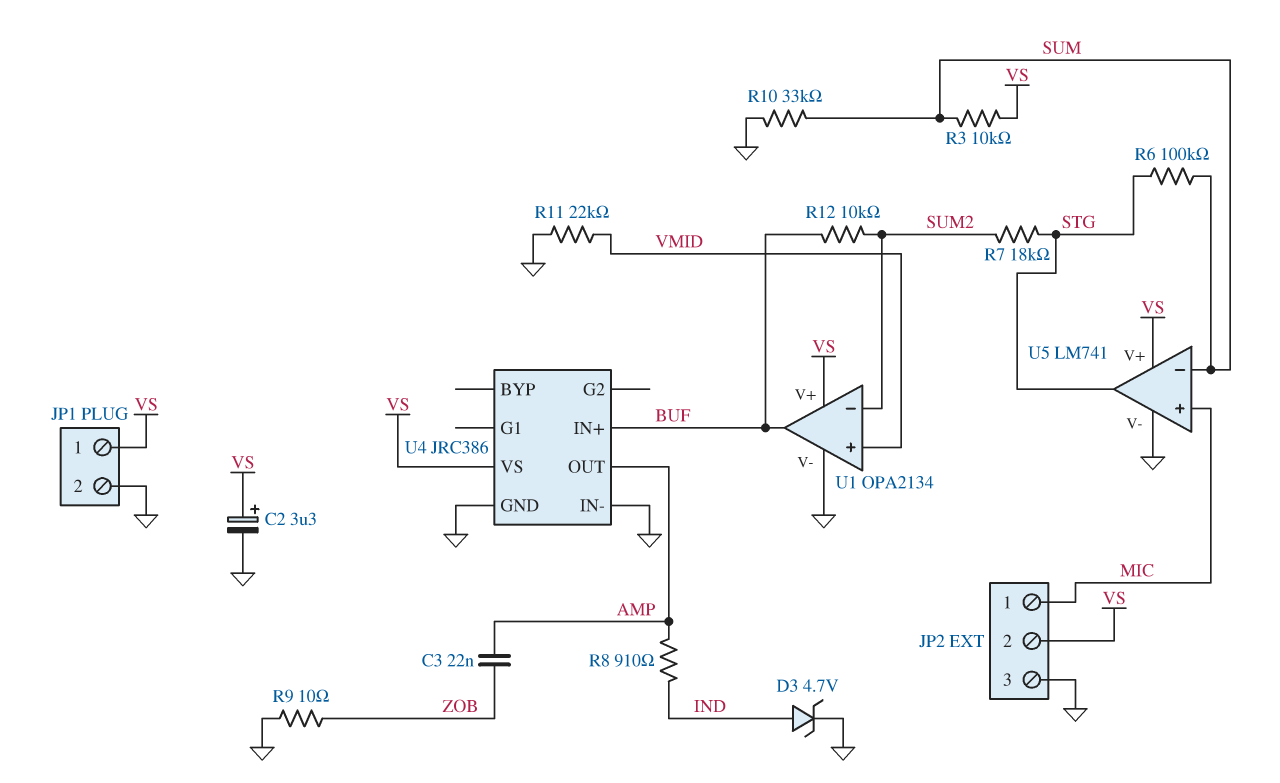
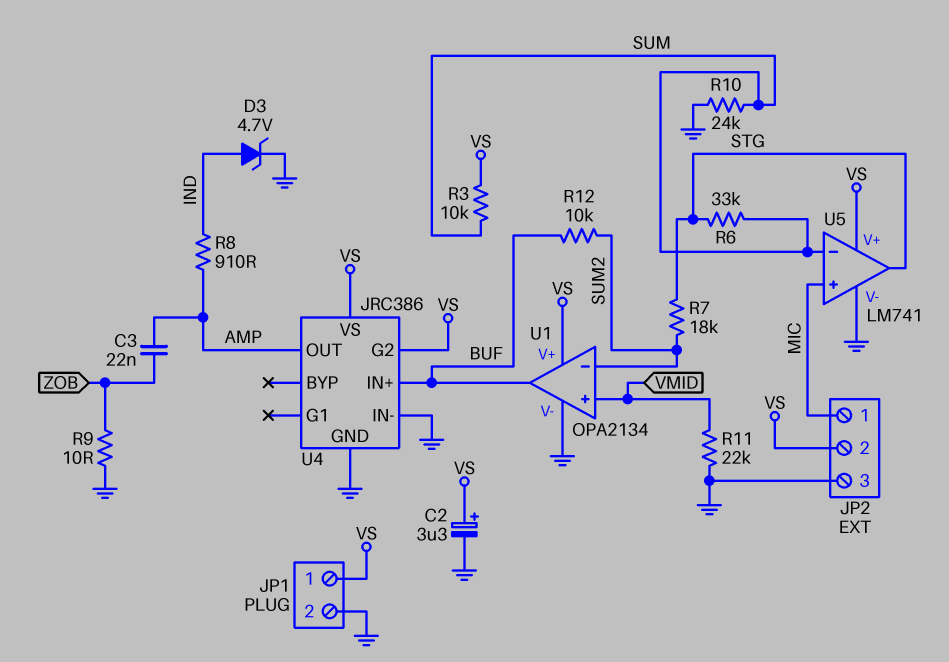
R6: 100k (STG, SUM) -> 33k (STG, SUM)
R10: 33k (GND, SUM) -> 24k (GND, SUM)
U4 pin G2: none -> VS

